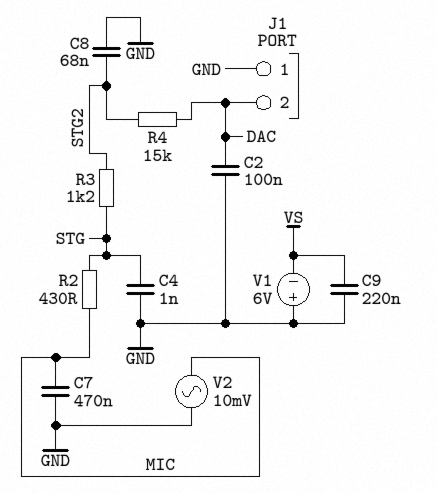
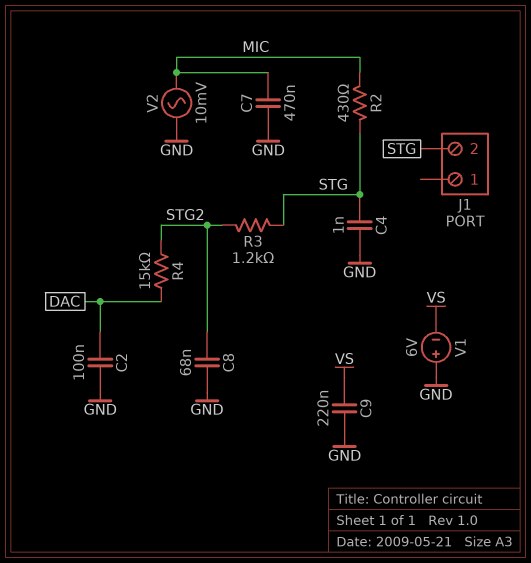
J1 pin 1: GND -> none
J1 pin 2: DAC -> STG

